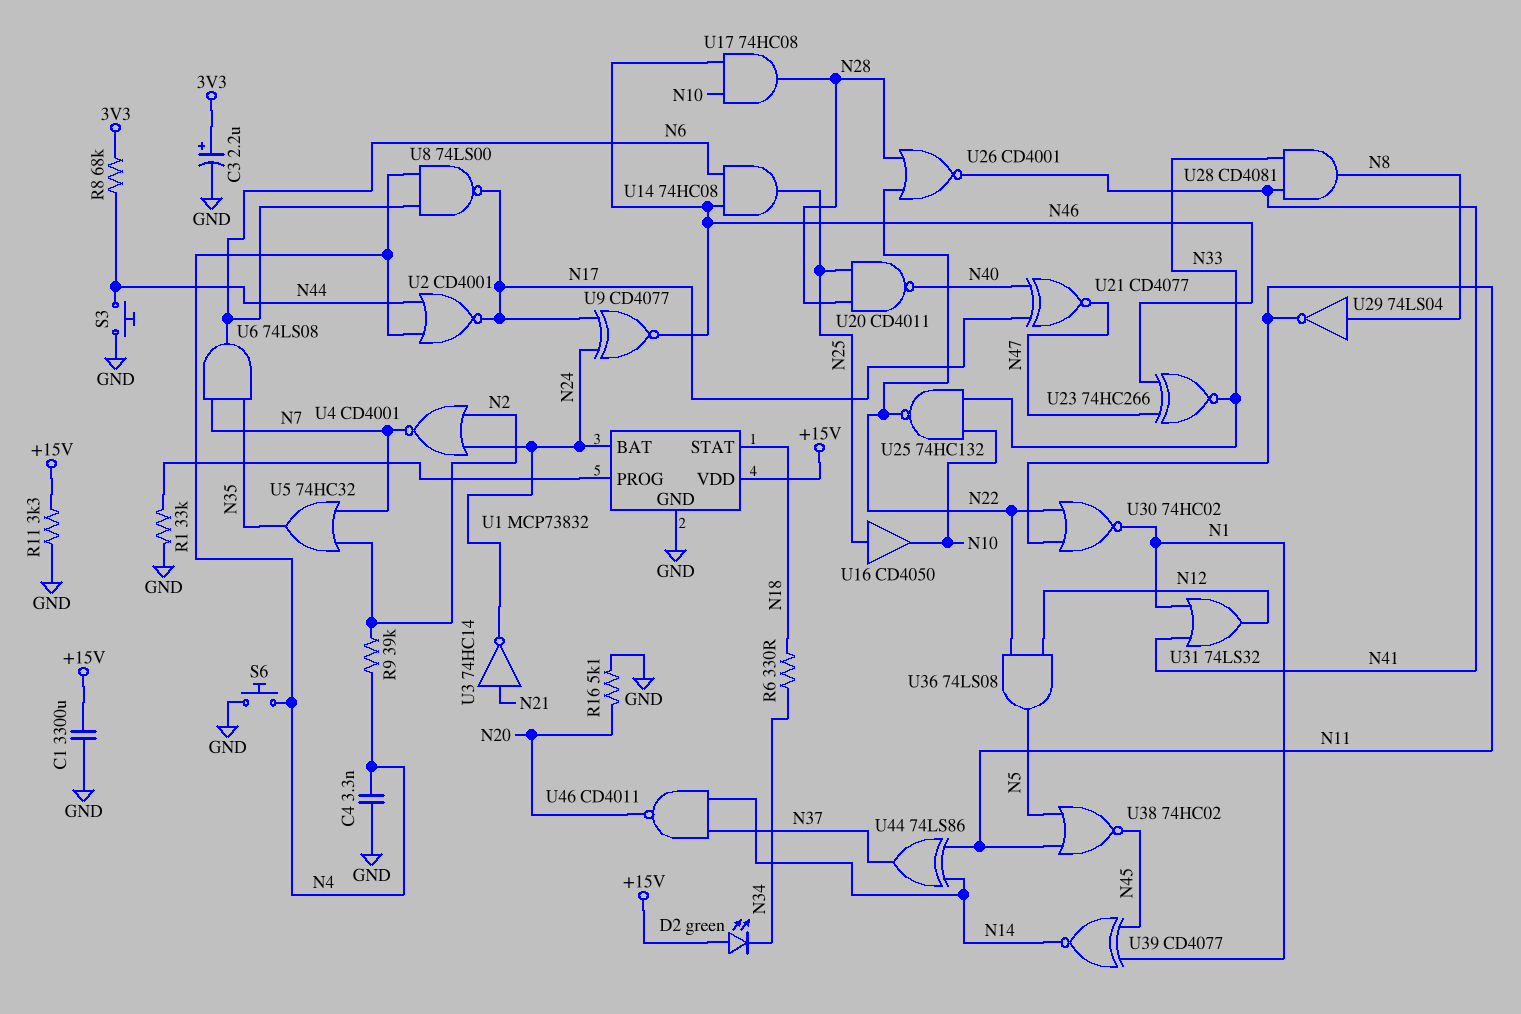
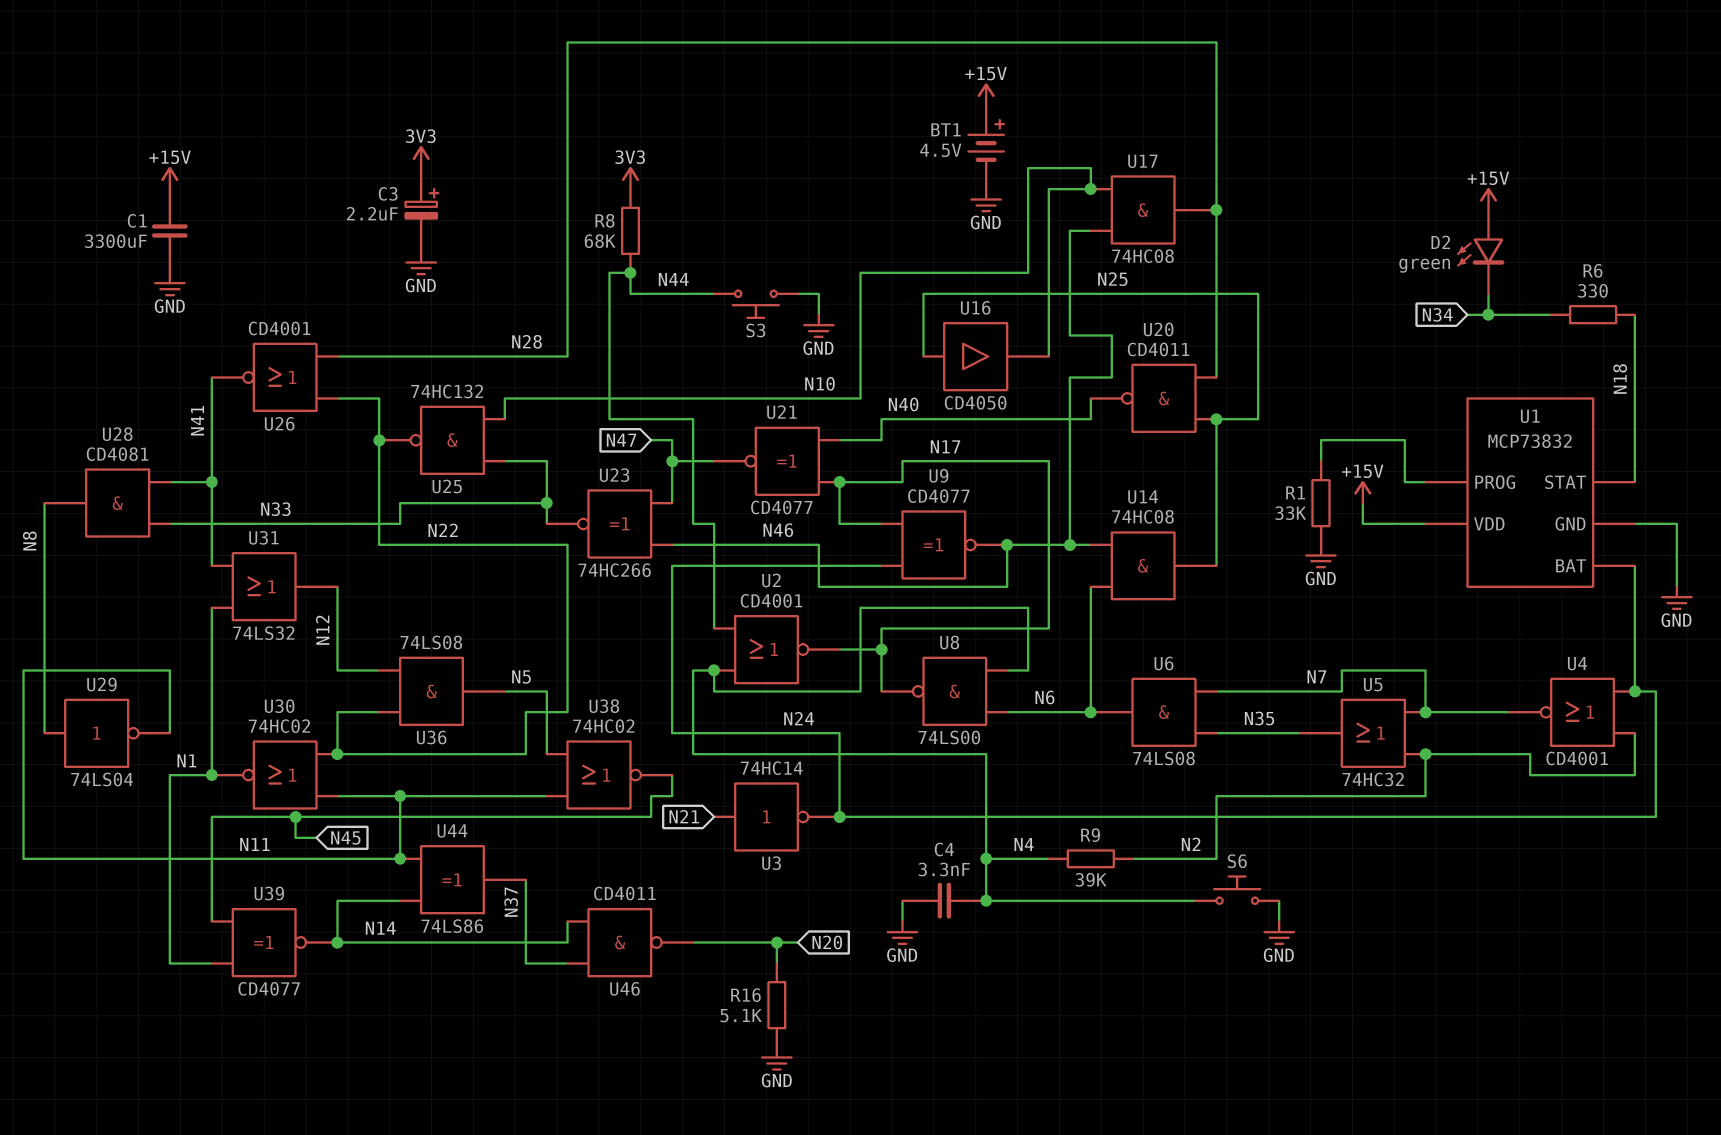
BT1: none -> 4.5V (plus +15V, minus GND)
R11: 3.3k (+15V, GND) -> none

